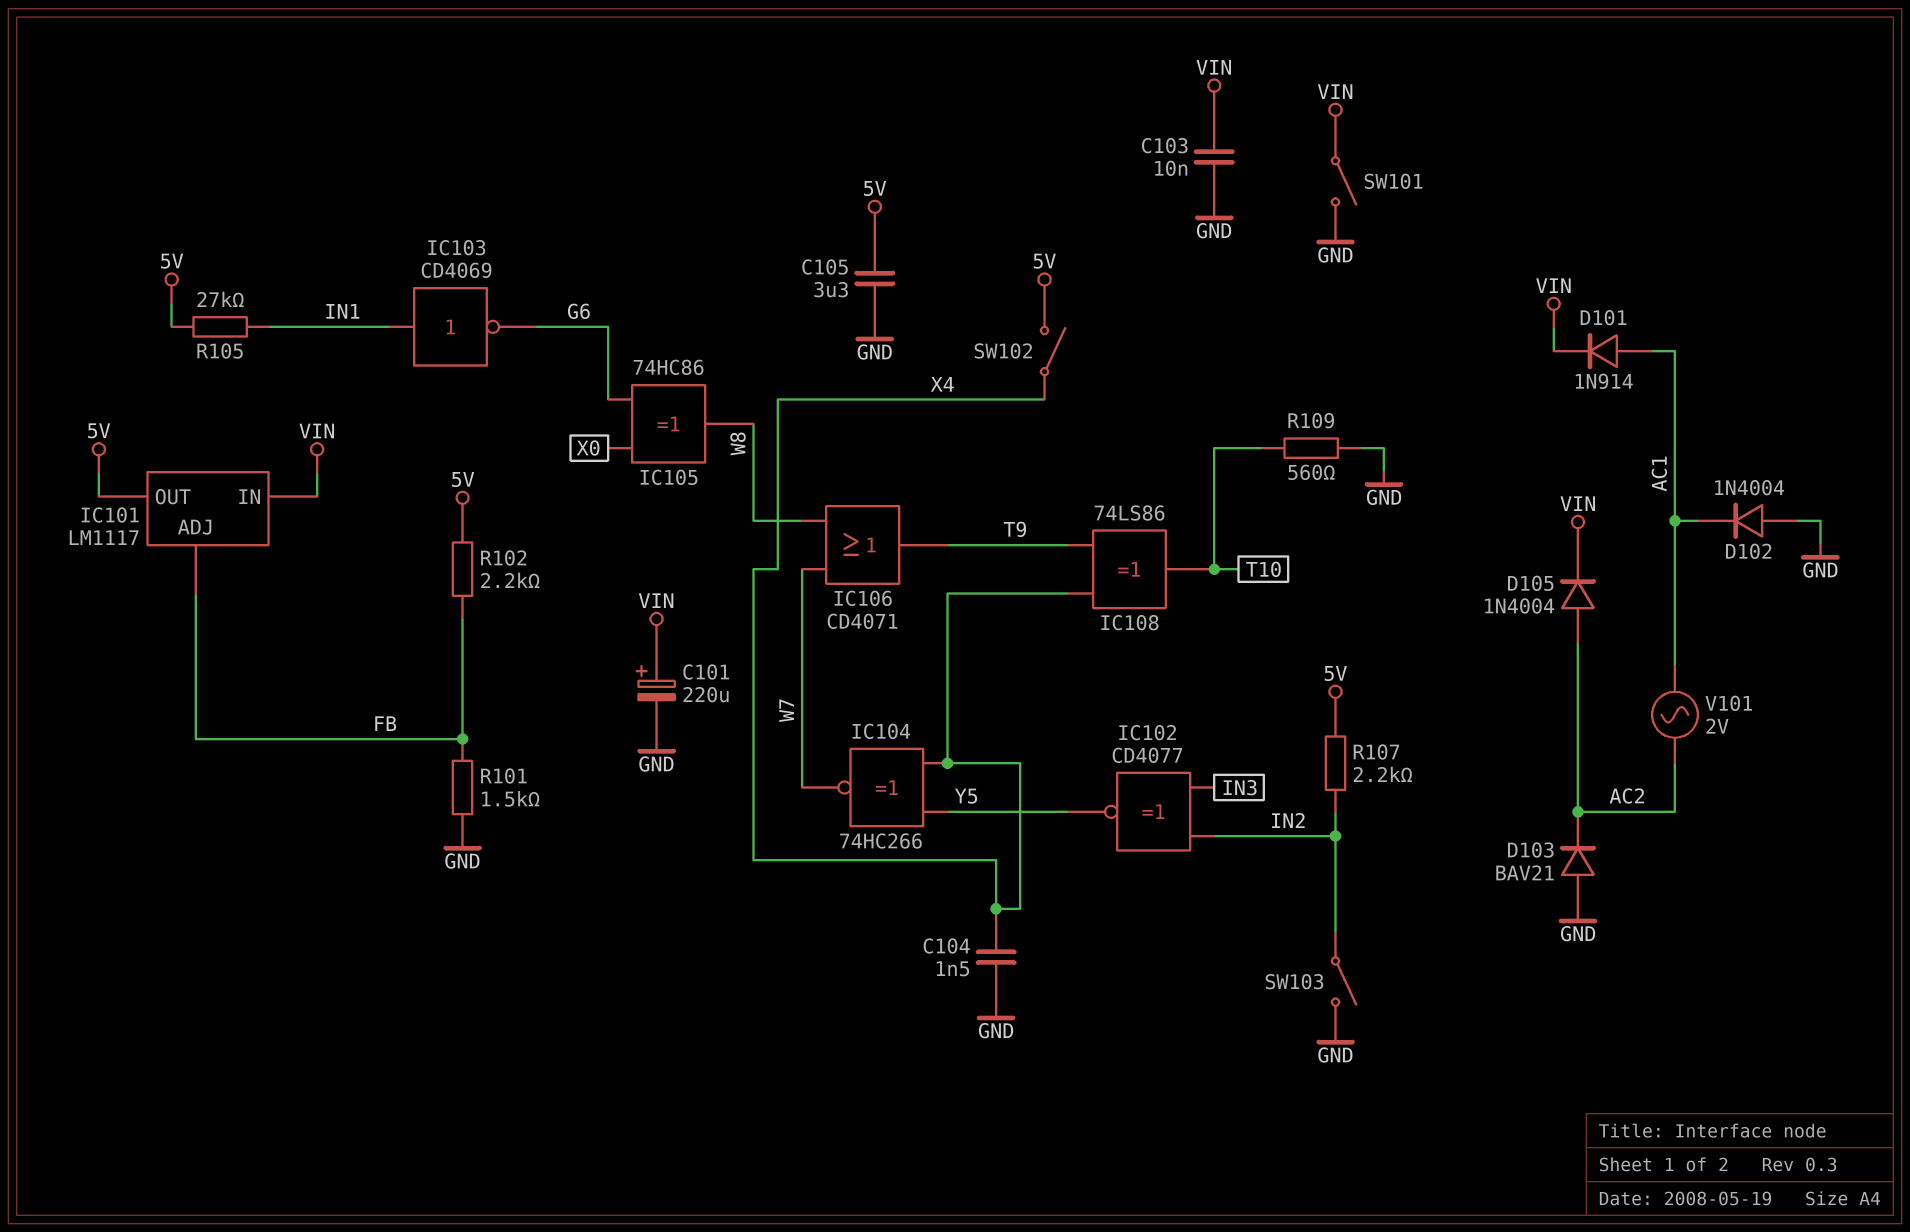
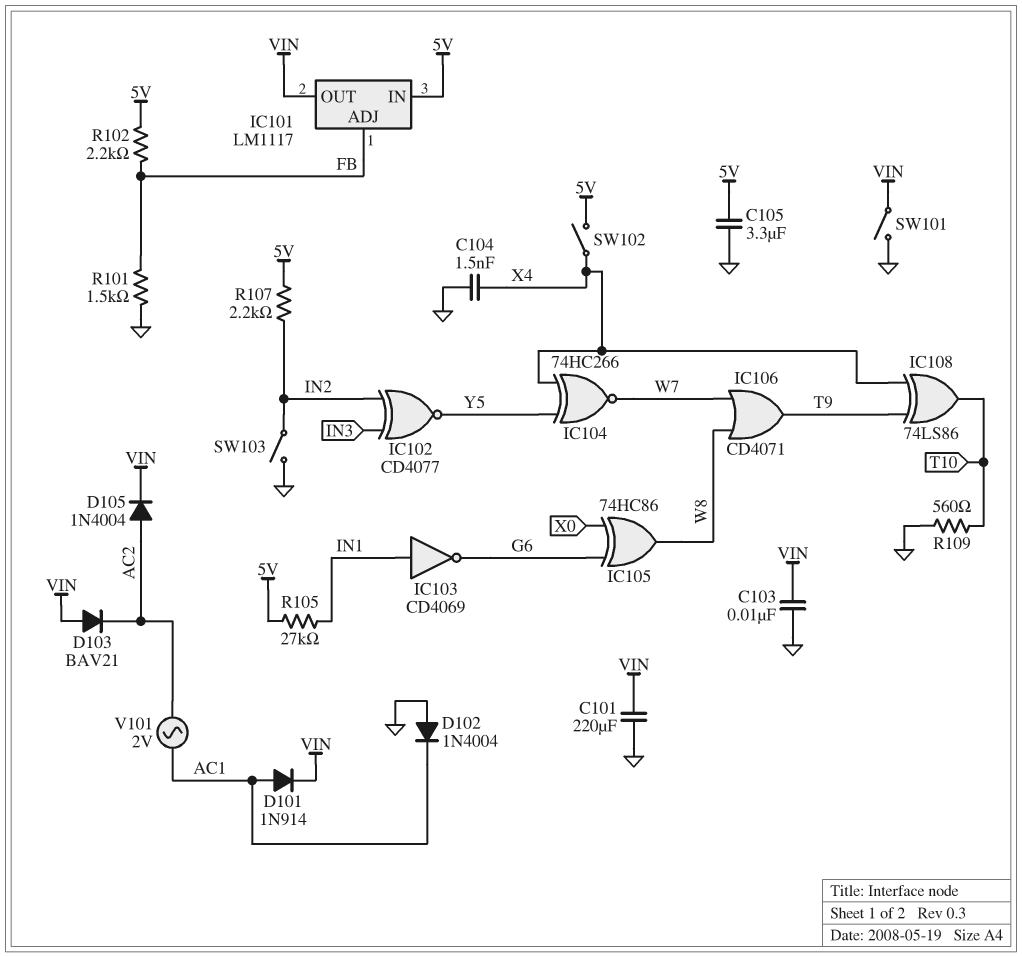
C101: 220uF (plus VIN, minus GND) -> 220uF (GND, VIN)
D103: diode BAV21 (A GND, K AC2) -> diode BAV21 (A VIN, K AC2)
IC101 pin IN: VIN -> 5V
IC101 pin OUT: 5V -> VIN

